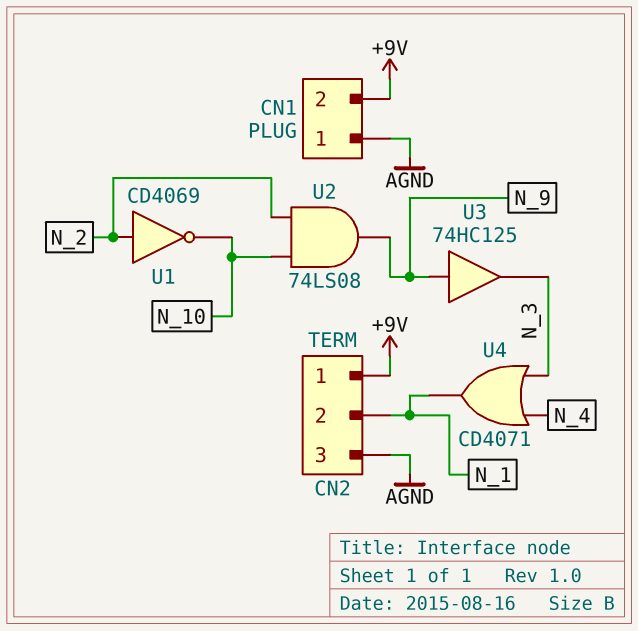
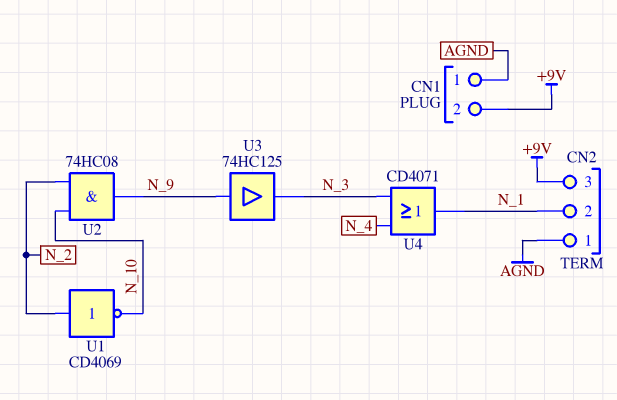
CN2 pin 1: +9V -> AGND
CN2 pin 3: AGND -> +9V
U2: AND 74LS08 (in N_2, in N_10, out N_9) -> AND 74HC08 (in N_2, in N_10, out N_9)

